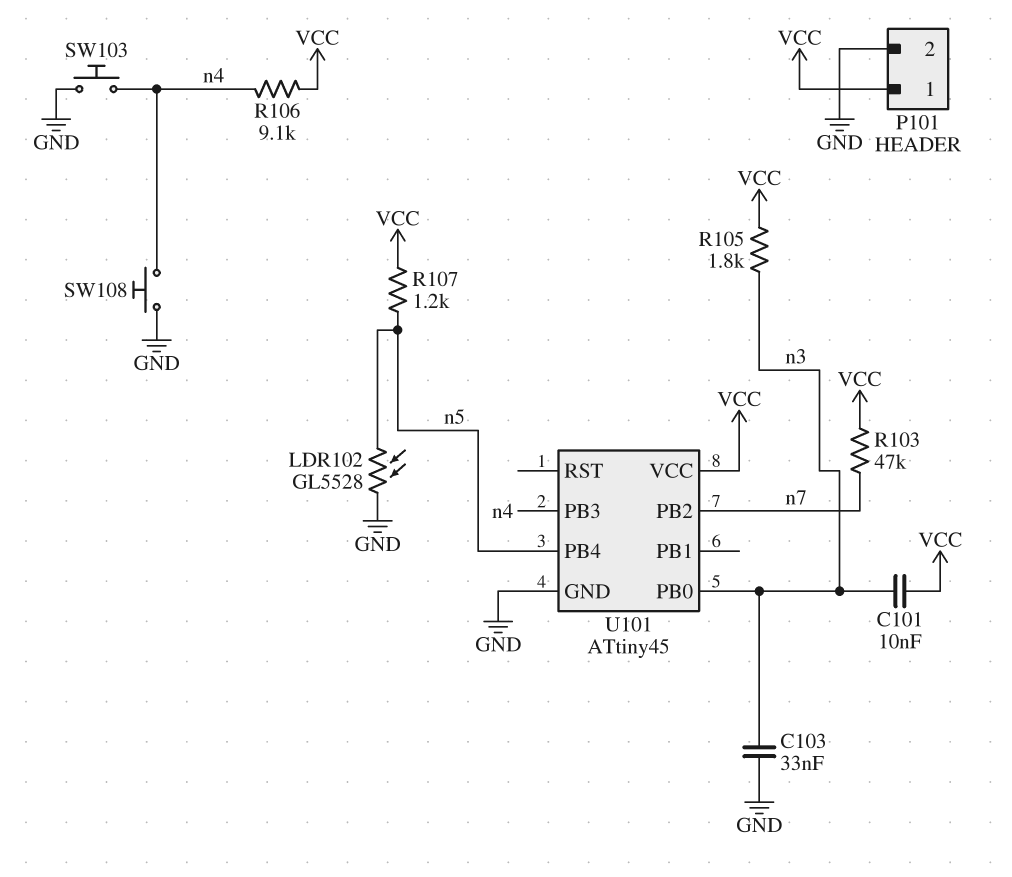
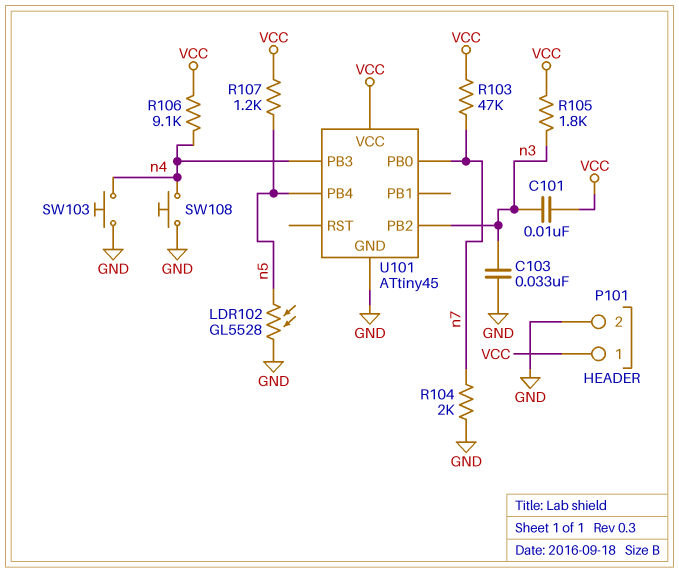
R104: none -> 2k (GND, n7)
U101 pin PB0: n3 -> n7
U101 pin PB2: n7 -> n3

